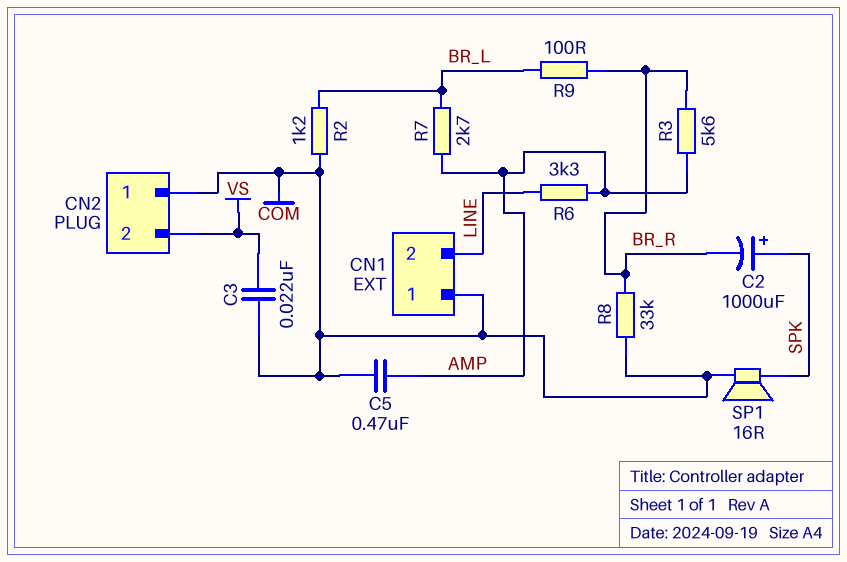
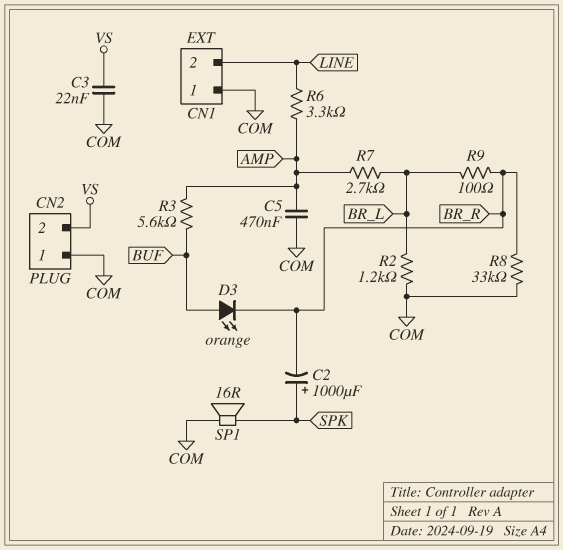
D3: none -> LED orange (A BUF, K BR_R)
R3: 5.6k (AMP, BR_R) -> 5.6k (AMP, BUF)

